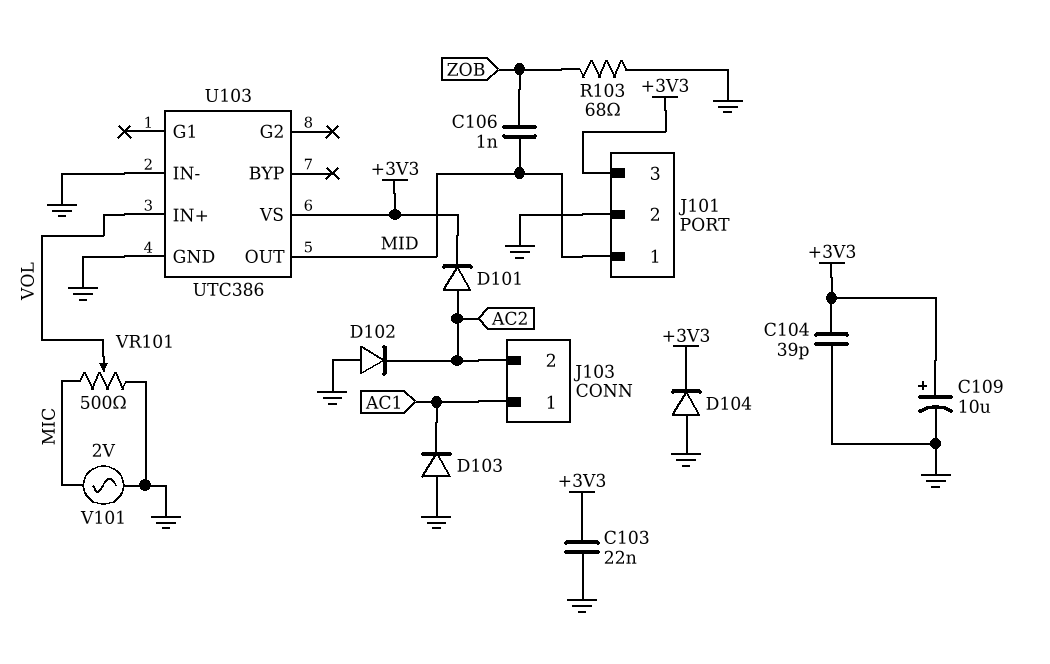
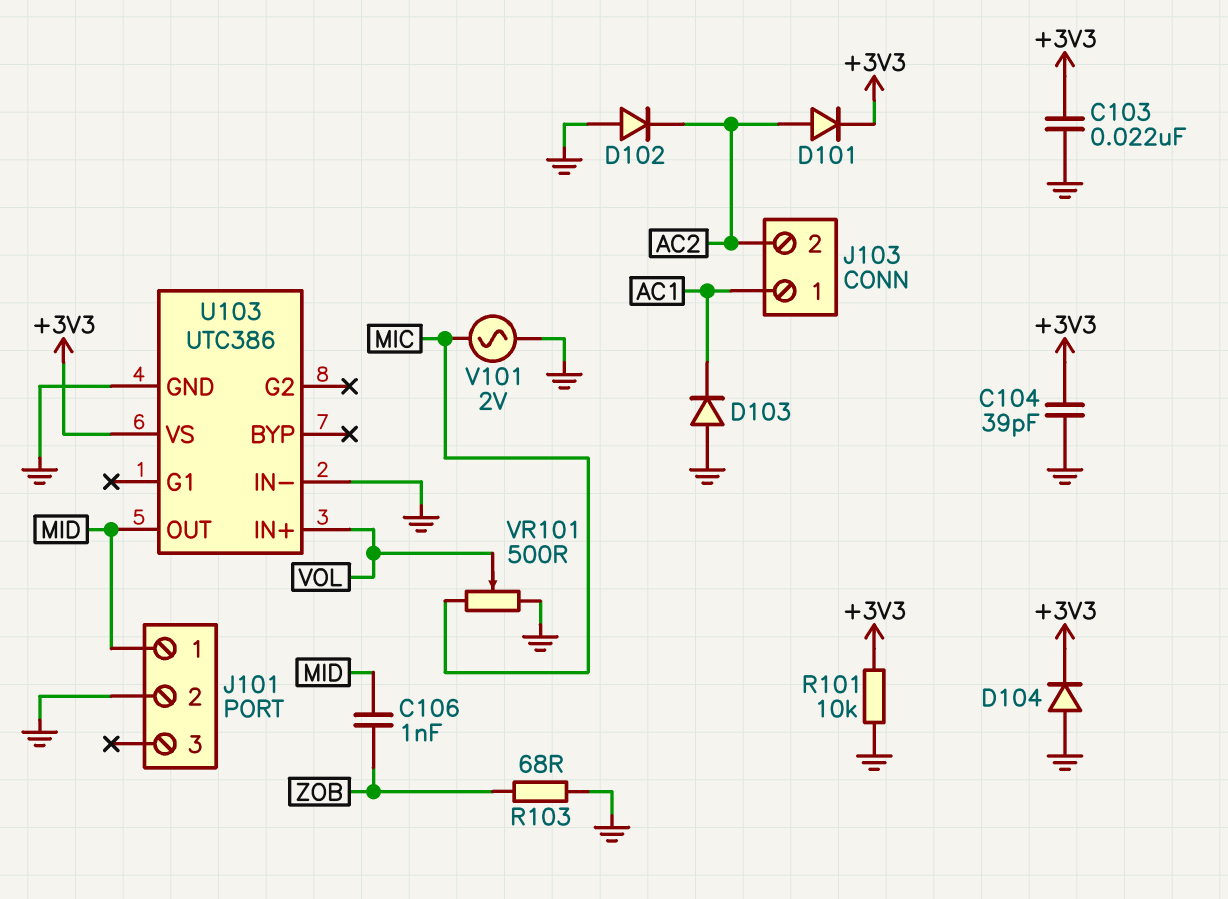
C109: 10uF (plus +3V3, minus GND) -> none
J101 pin 3: +3V3 -> none
R101: none -> 10k (+3V3, GND)

